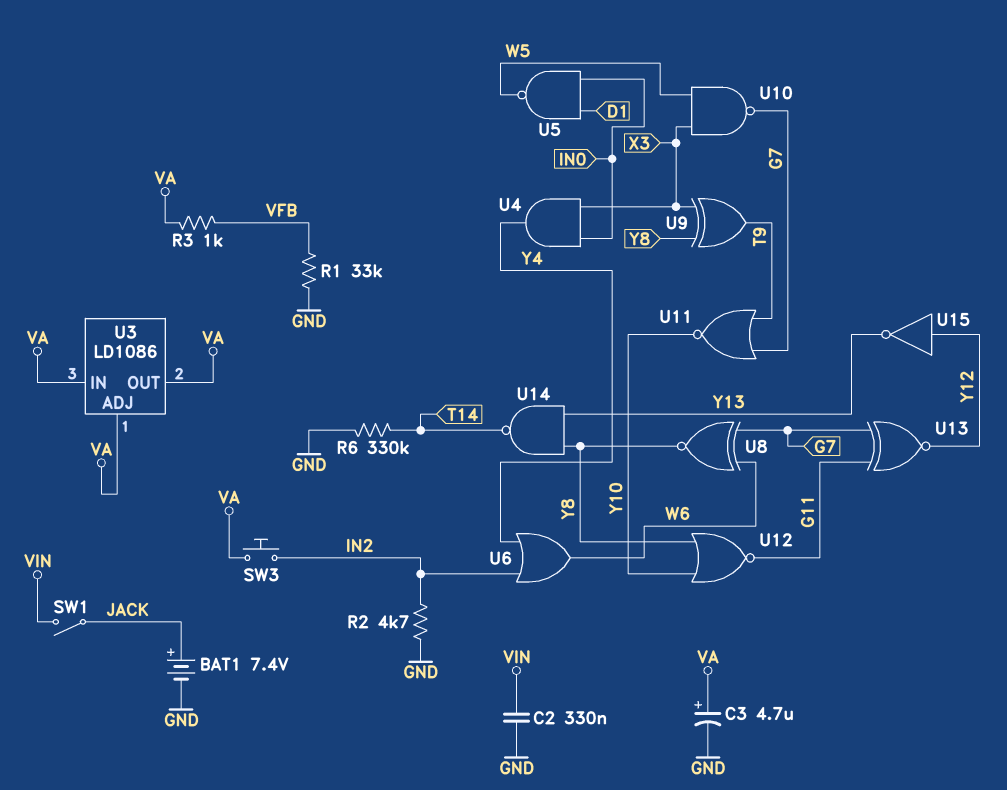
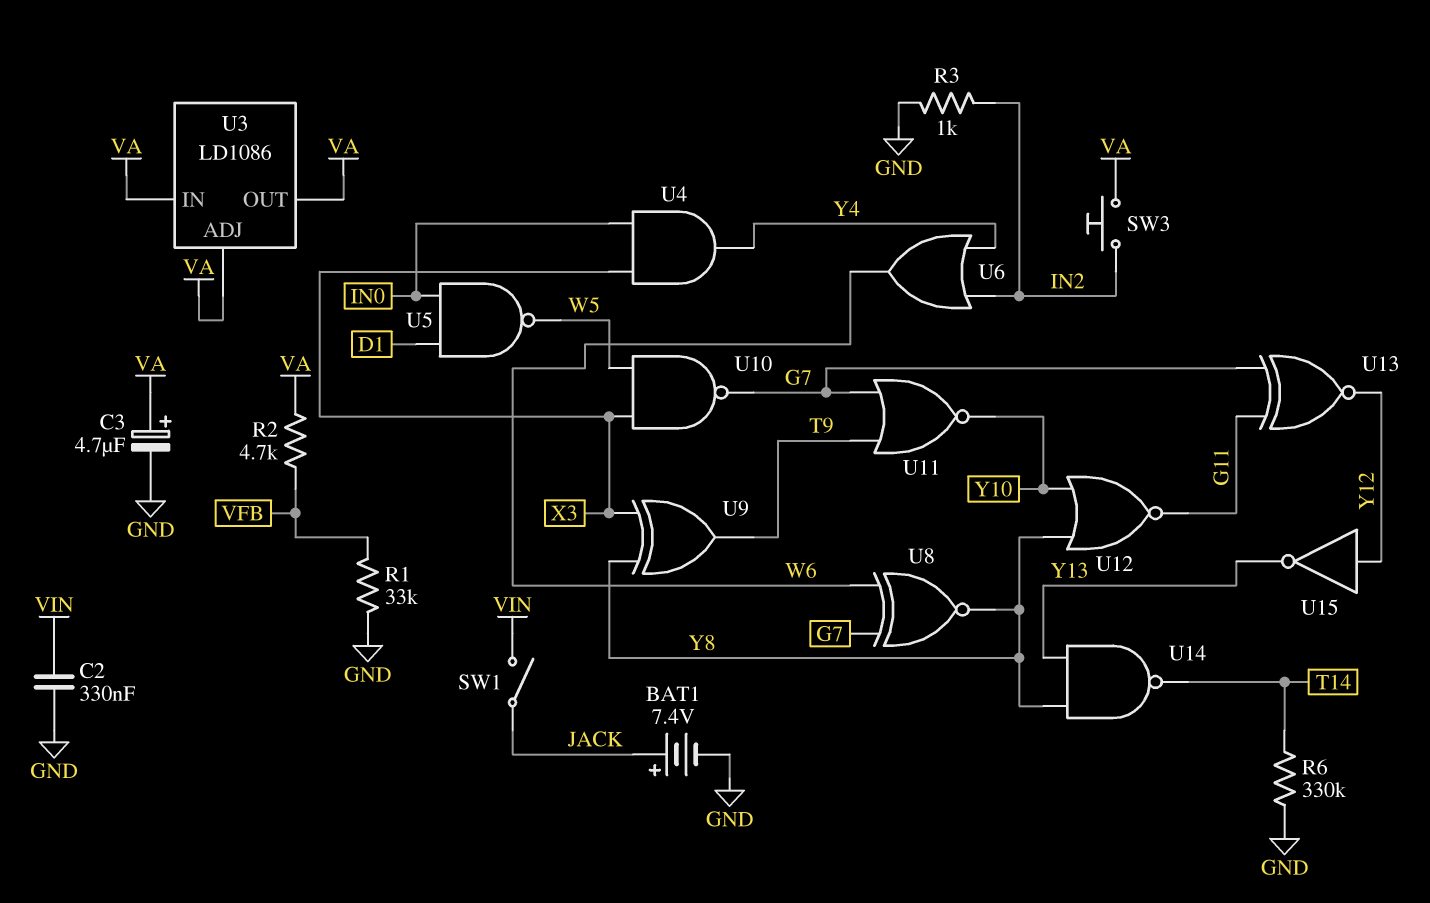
R2: 4.7k (GND, IN2) -> 4.7k (VA, VFB)
R3: 1k (VA, VFB) -> 1k (GND, IN2)

